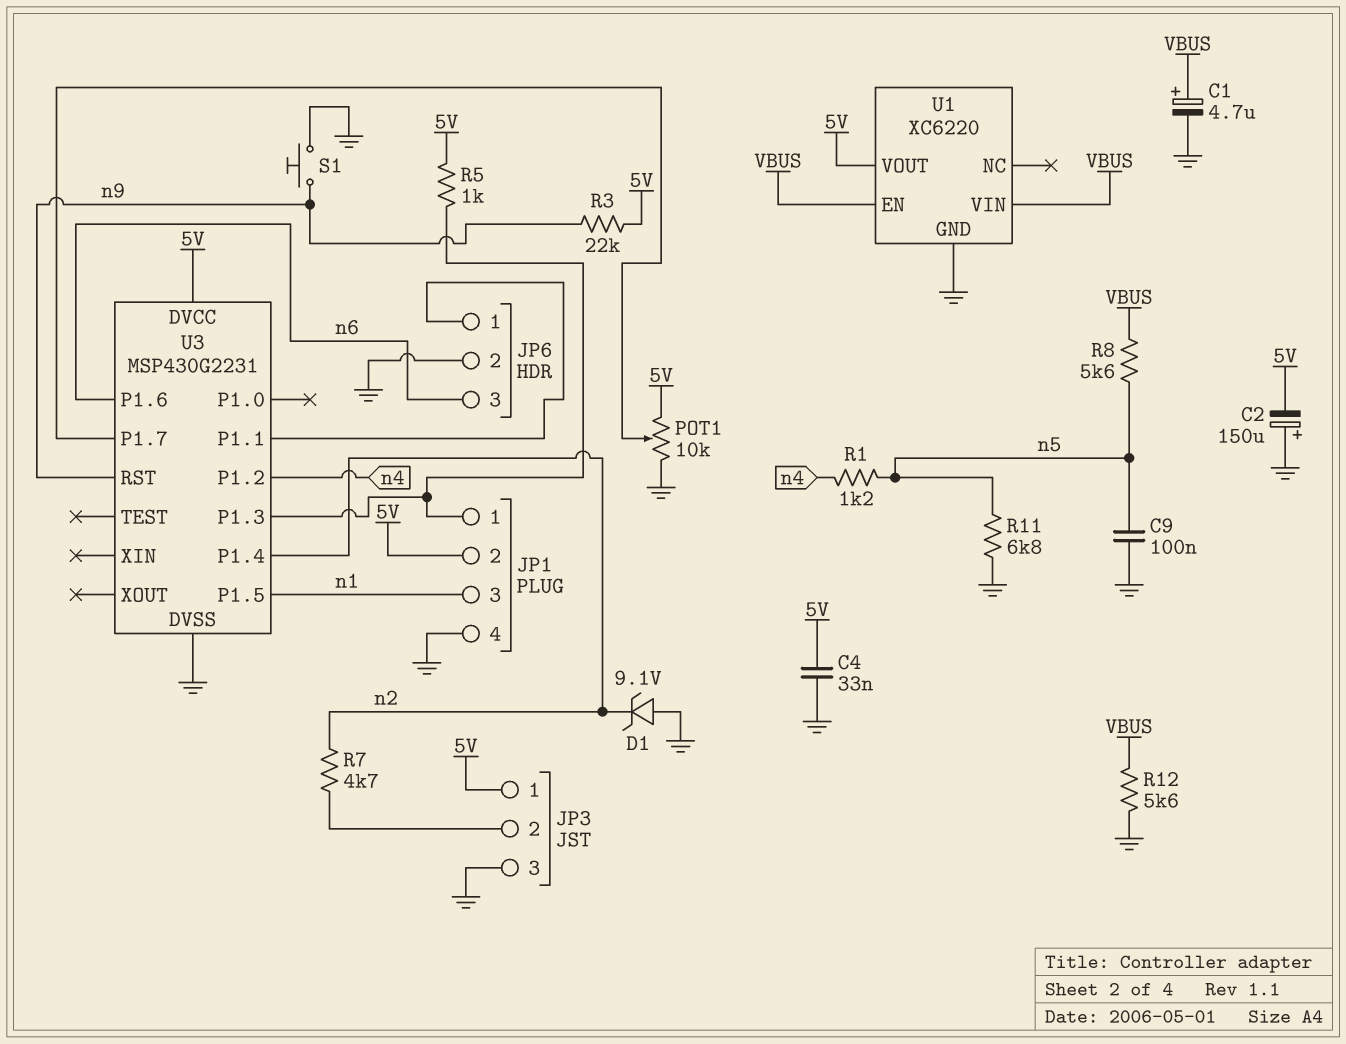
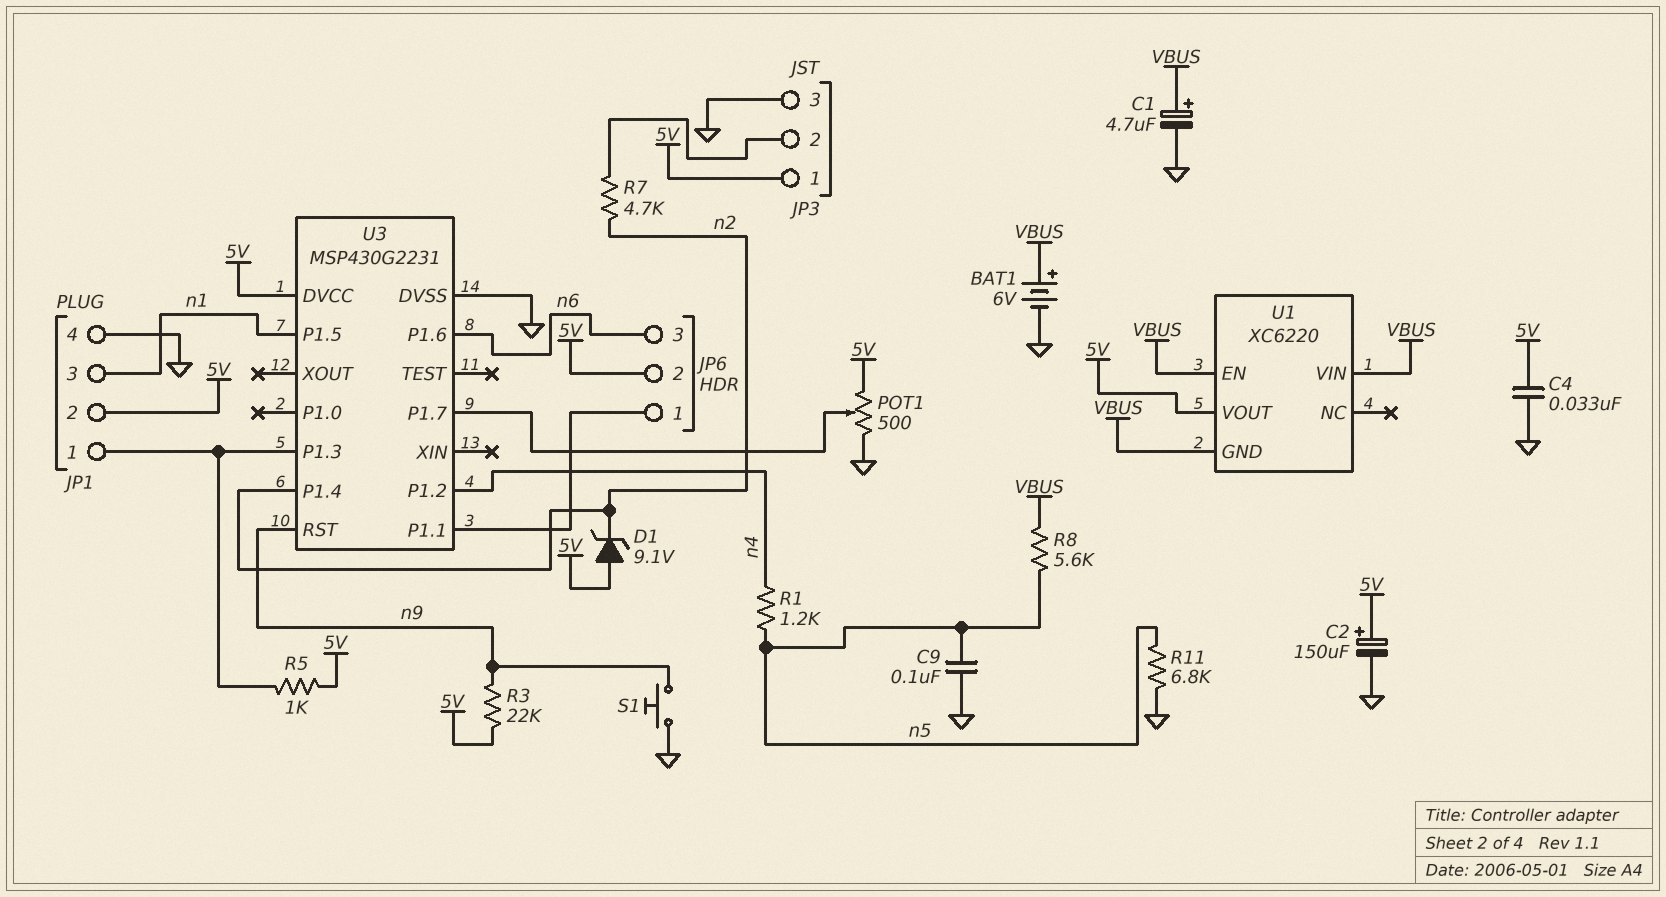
BAT1: none -> 6V (plus VBUS, minus GND)
C2: 150uF (plus GND, minus 5V) -> 150uF (plus 5V, minus GND)
D1: zener 9.1V (A GND, K n2) -> zener 9.1V (A 5V, K n2)
JP6 pin 2: GND -> 5V
POT1: 10k (5V, GND, wiper U3/P1.7) -> 500 (5V, GND, wiper U3/P1.7)
R12: 5.6k (GND, VBUS) -> none
U1 pin GND: GND -> VBUS

